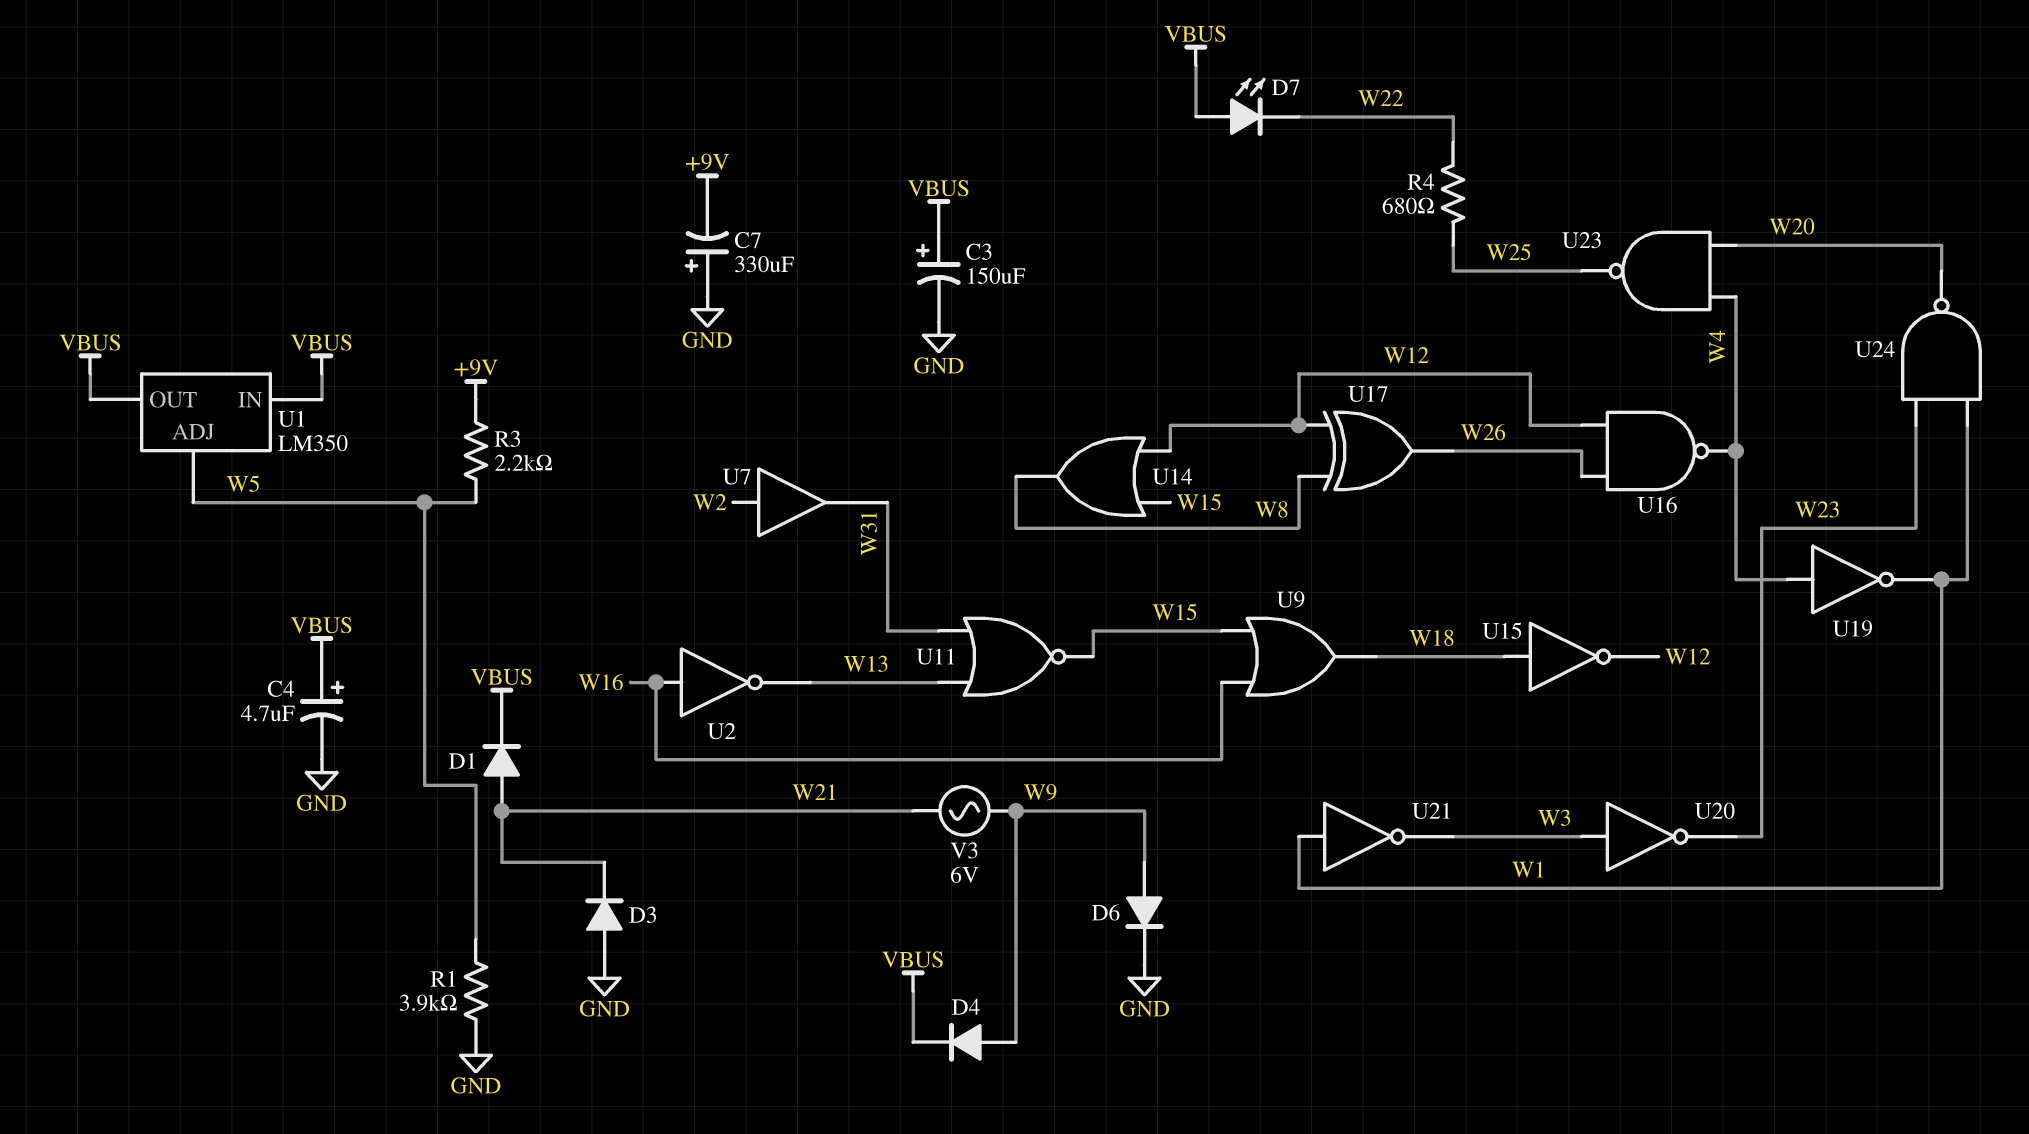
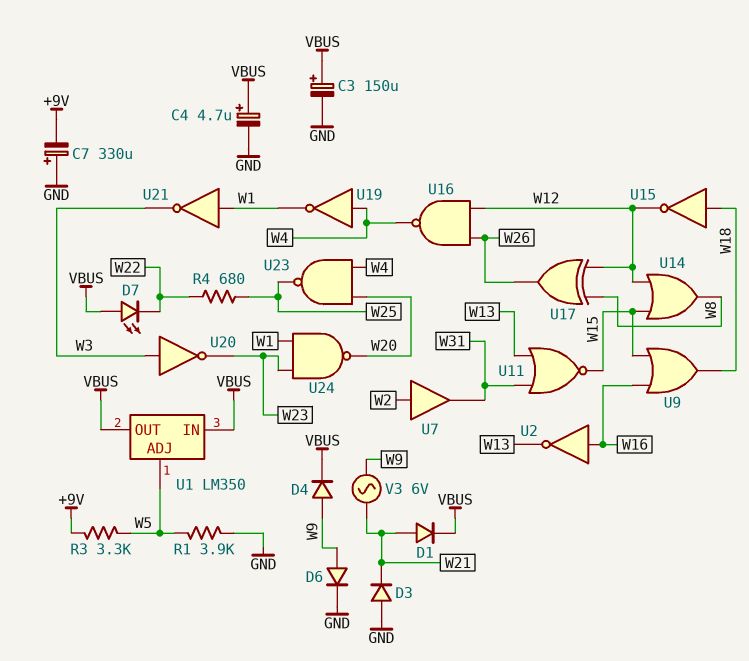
R3: 2.2k (+9V, W5) -> 3.3k (+9V, W5)

